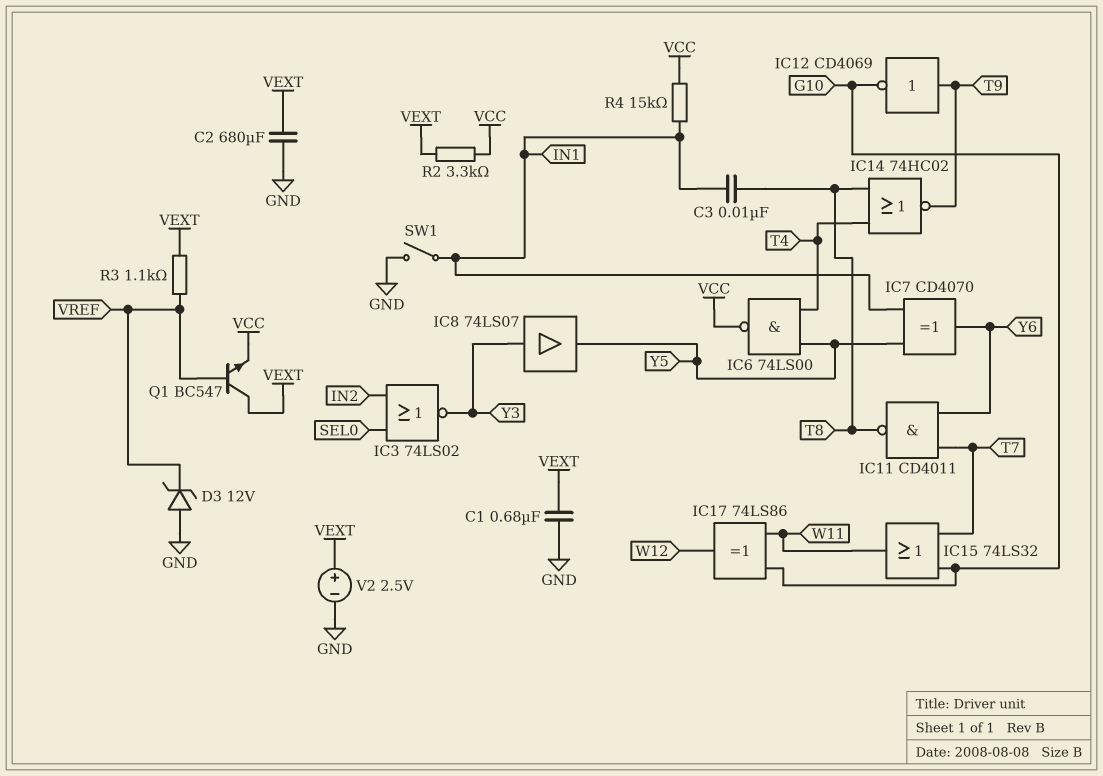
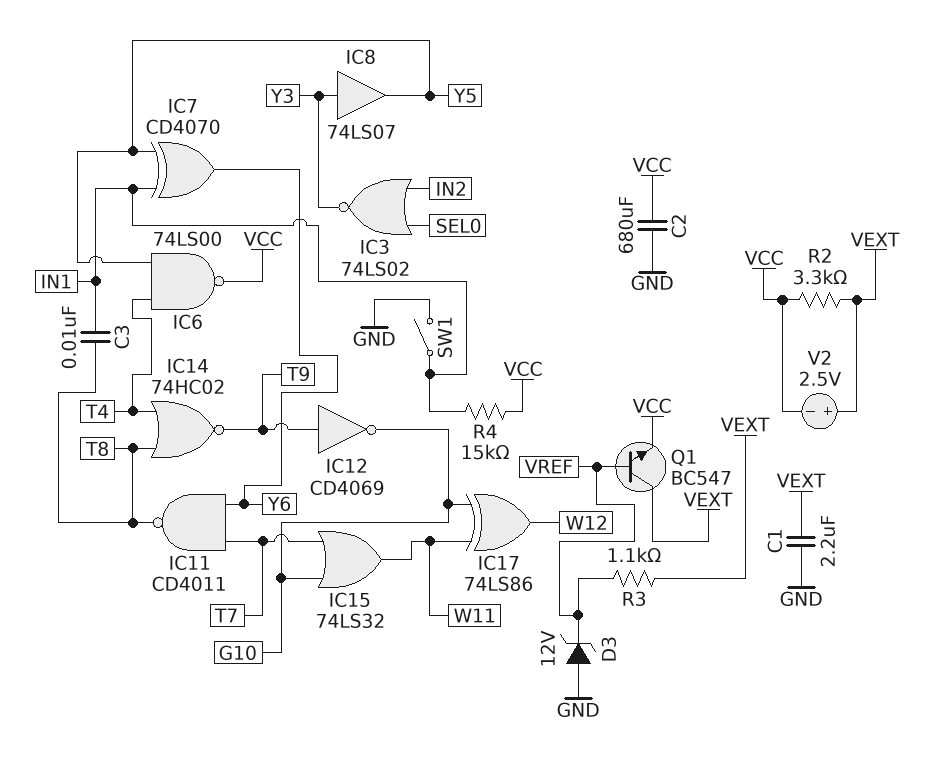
C1: 680nF (GND, VEXT) -> 2.2uF (GND, VEXT)
C2: 680uF (GND, VEXT) -> 680uF (GND, VCC)
V2: 2.5V (plus VEXT, minus GND) -> 2.5V (plus VEXT, minus VCC)

